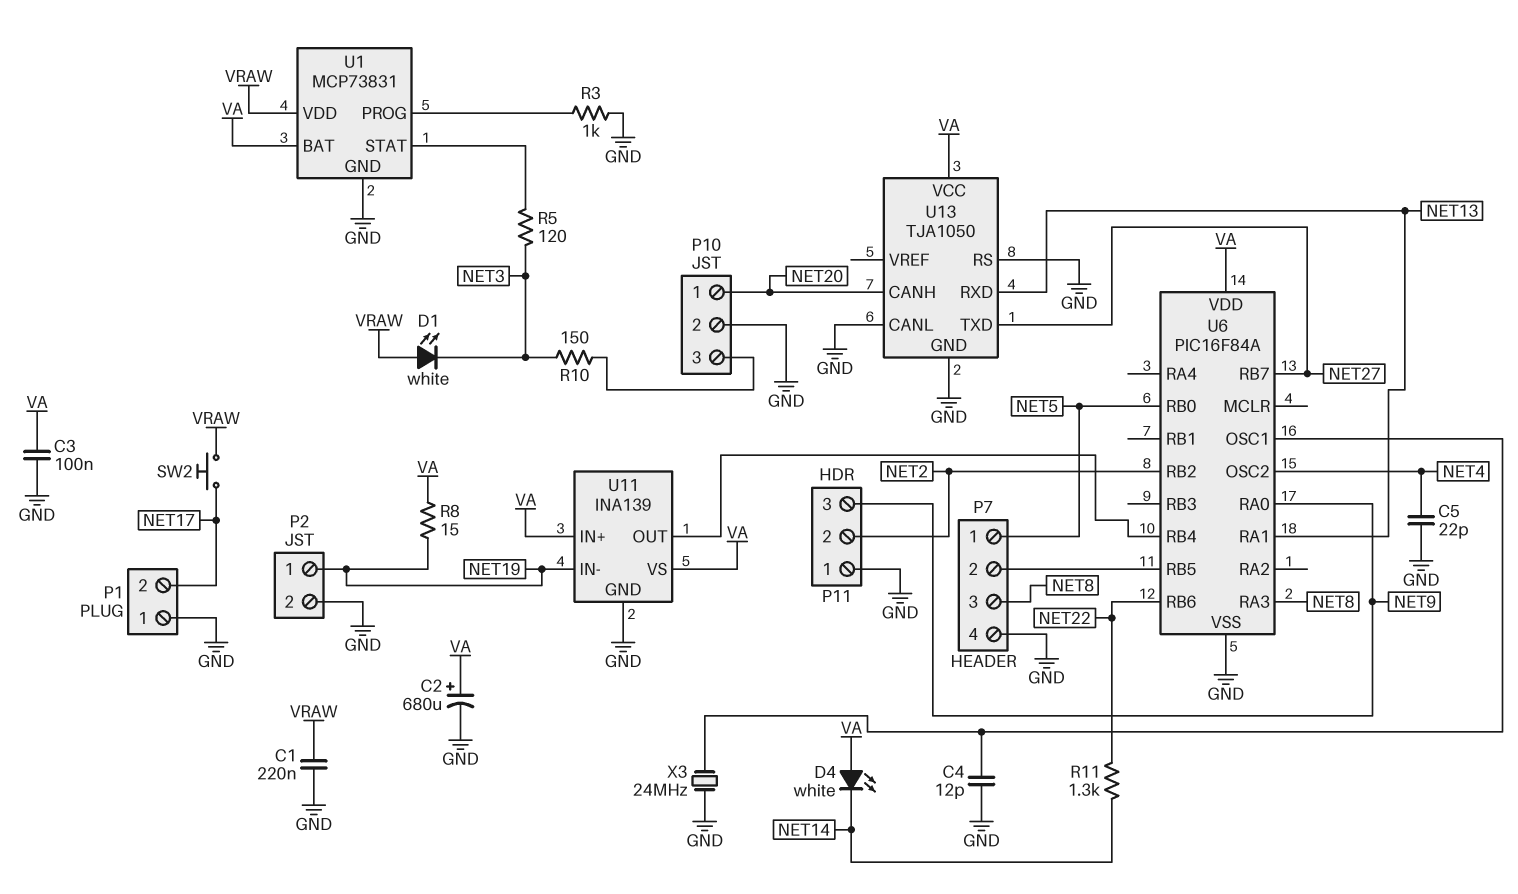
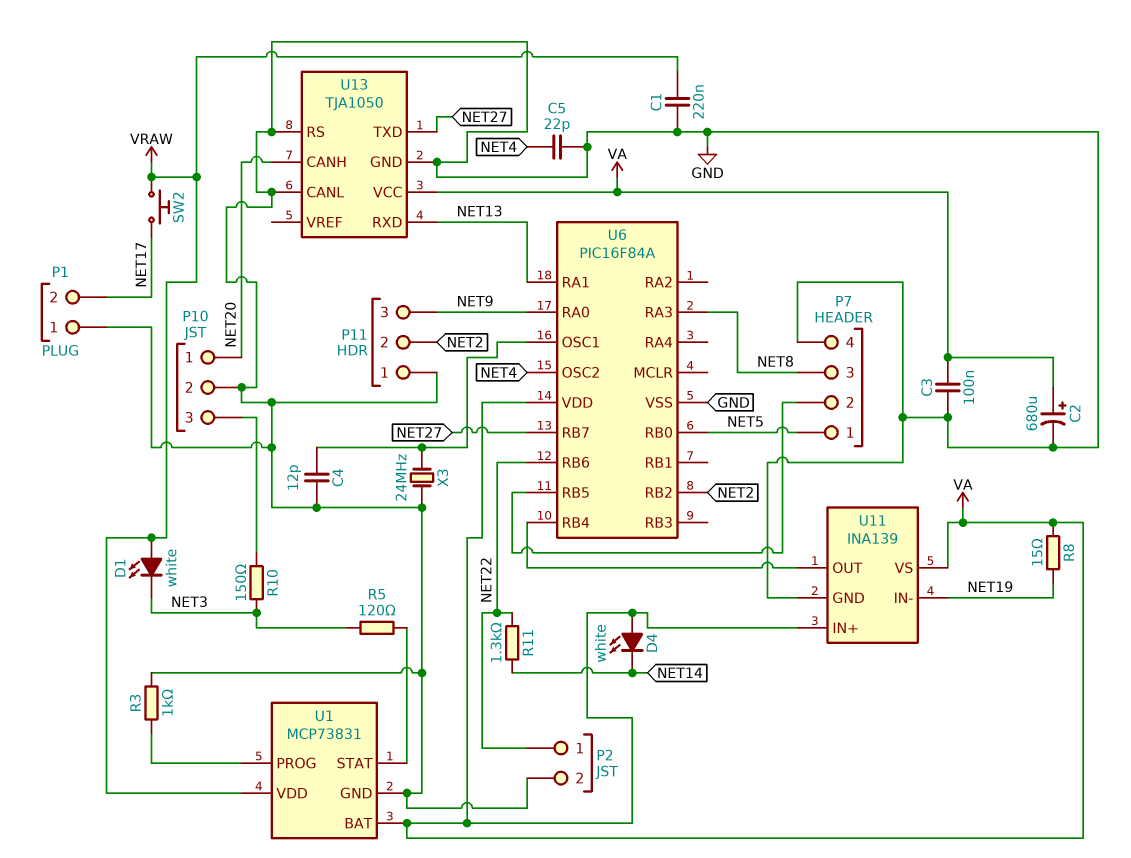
P2 pin 1: NET19 -> NET22

